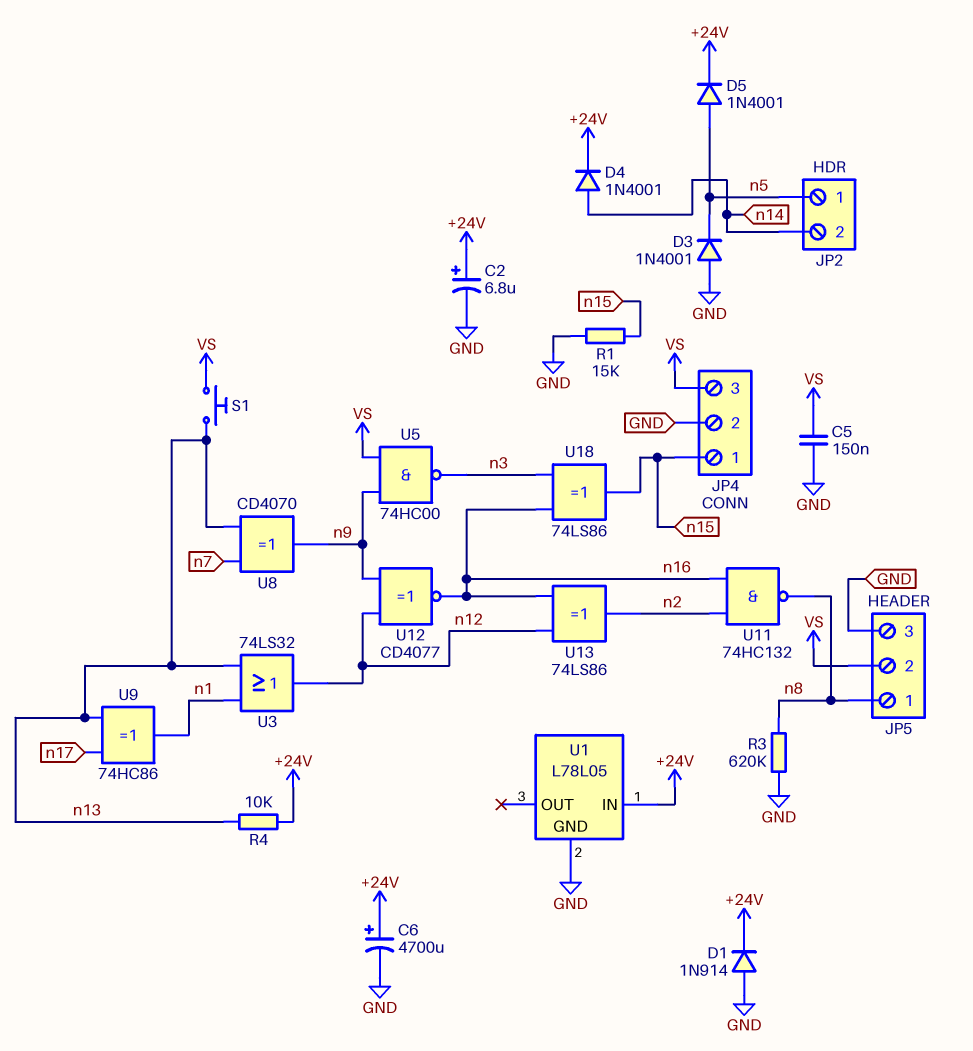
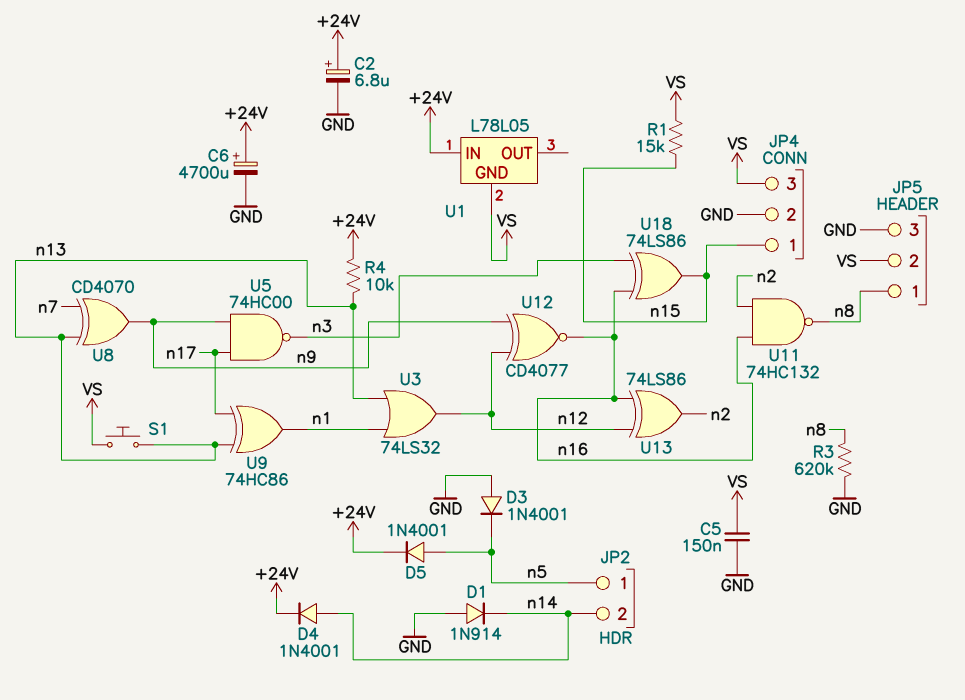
D1: diode 1N914 (A GND, K +24V) -> diode 1N914 (A GND, K n14)
R1: 15k (GND, n15) -> 15k (VS, n15)
U1 pin GND: GND -> VS
U5: NAND 74HC00 (in VS, in n9, out n3) -> NAND 74HC00 (in n9, in n17, out n3)

